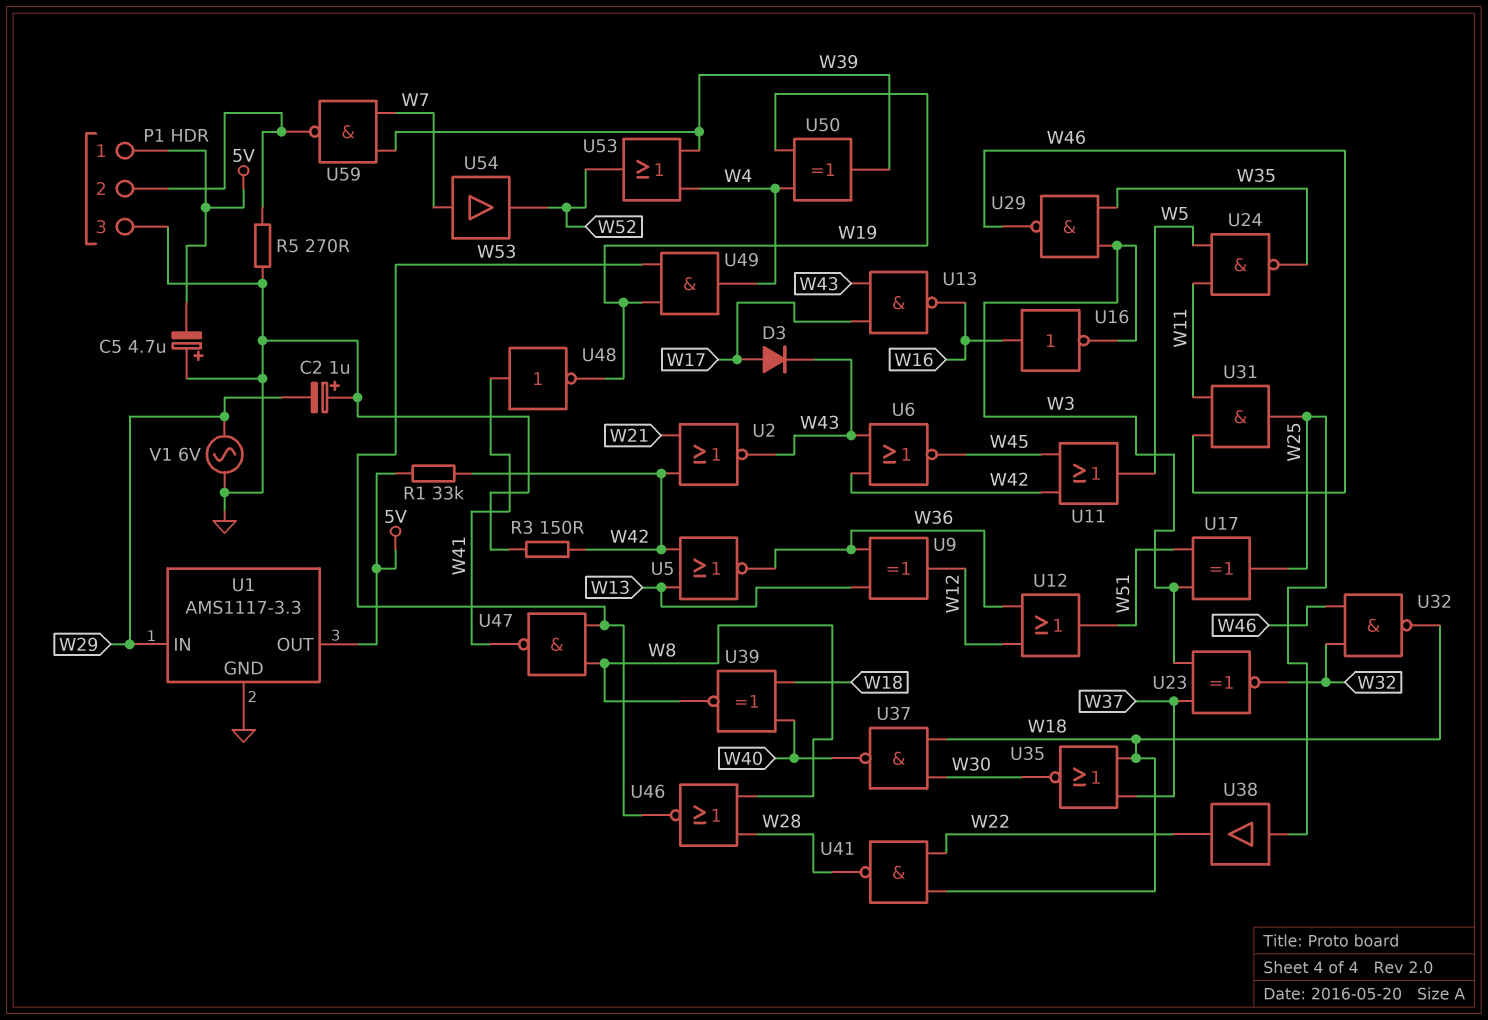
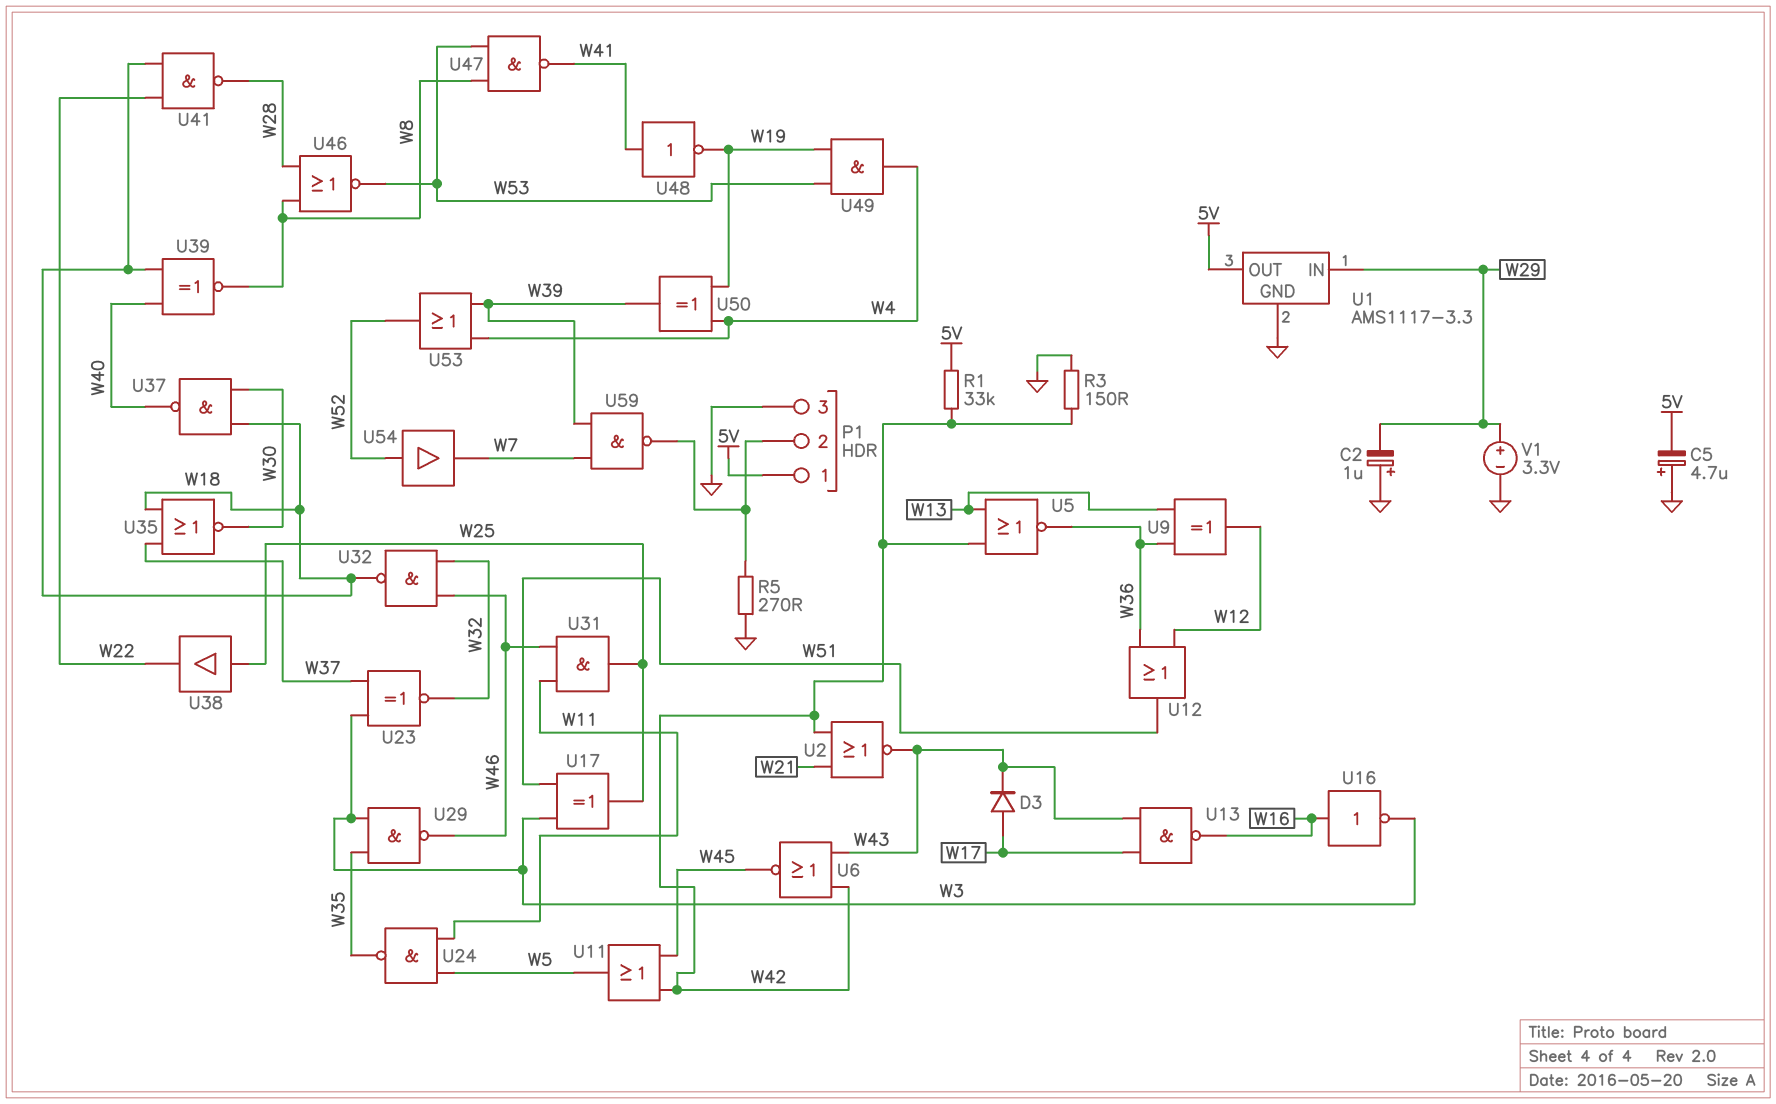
U54: buffer (in W7, out W52) -> buffer (in W52, out W7)
V1: AC 6V (GND, W29) -> 3.3V (plus W29, minus GND)

